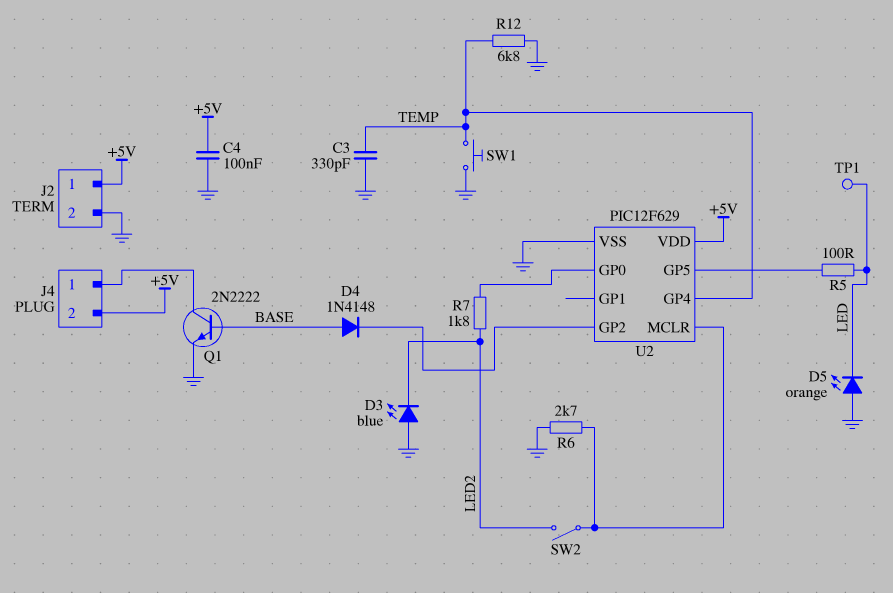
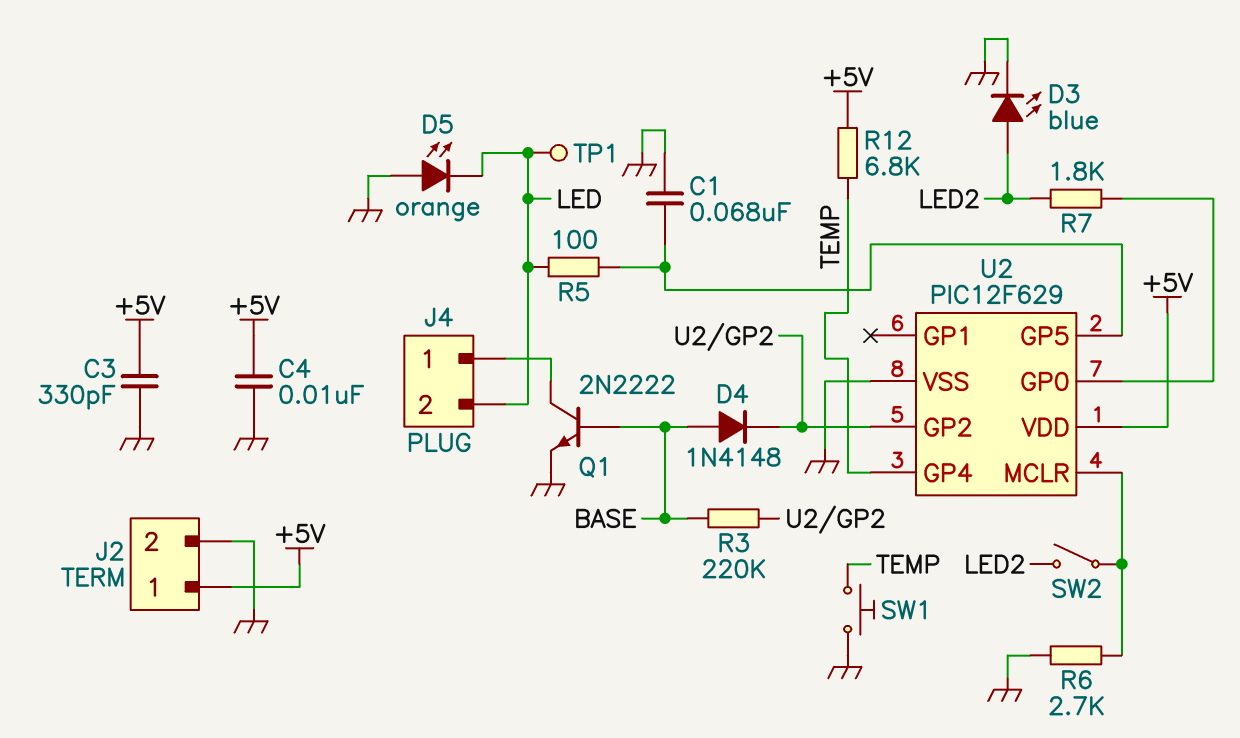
C1: none -> 68nF (GND, U2/GP5)
C3: 330pF (GND, TEMP) -> 330pF (+5V, GND)
C4: 100nF (+5V, GND) -> 10nF (+5V, GND)
D3: LED blue (A GND, K LED2) -> LED blue (A LED2, K GND)
J4 pin 2: +5V -> LED
R3: none -> 220k (BASE, U2/GP2)
R12: 6.8k (GND, TEMP) -> 6.8k (+5V, TEMP)

